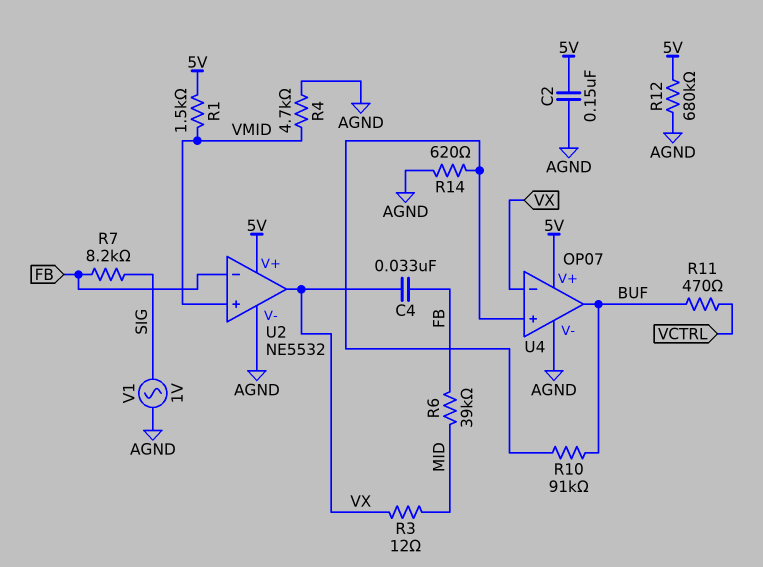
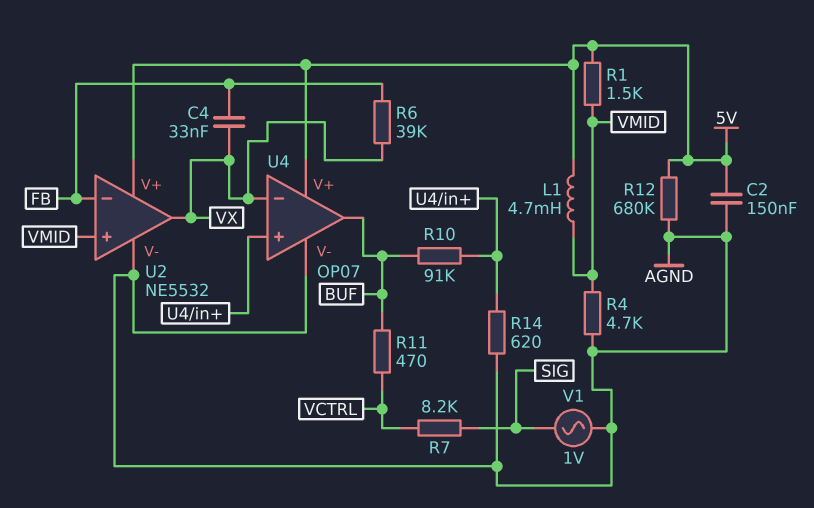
L1: none -> 4.7mH (5V, VMID)
R3: 12 (MID, VX) -> none
R6: 39k (FB, MID) -> 39k (FB, VX)
R7: 8.2k (FB, SIG) -> 8.2k (SIG, VCTRL)

